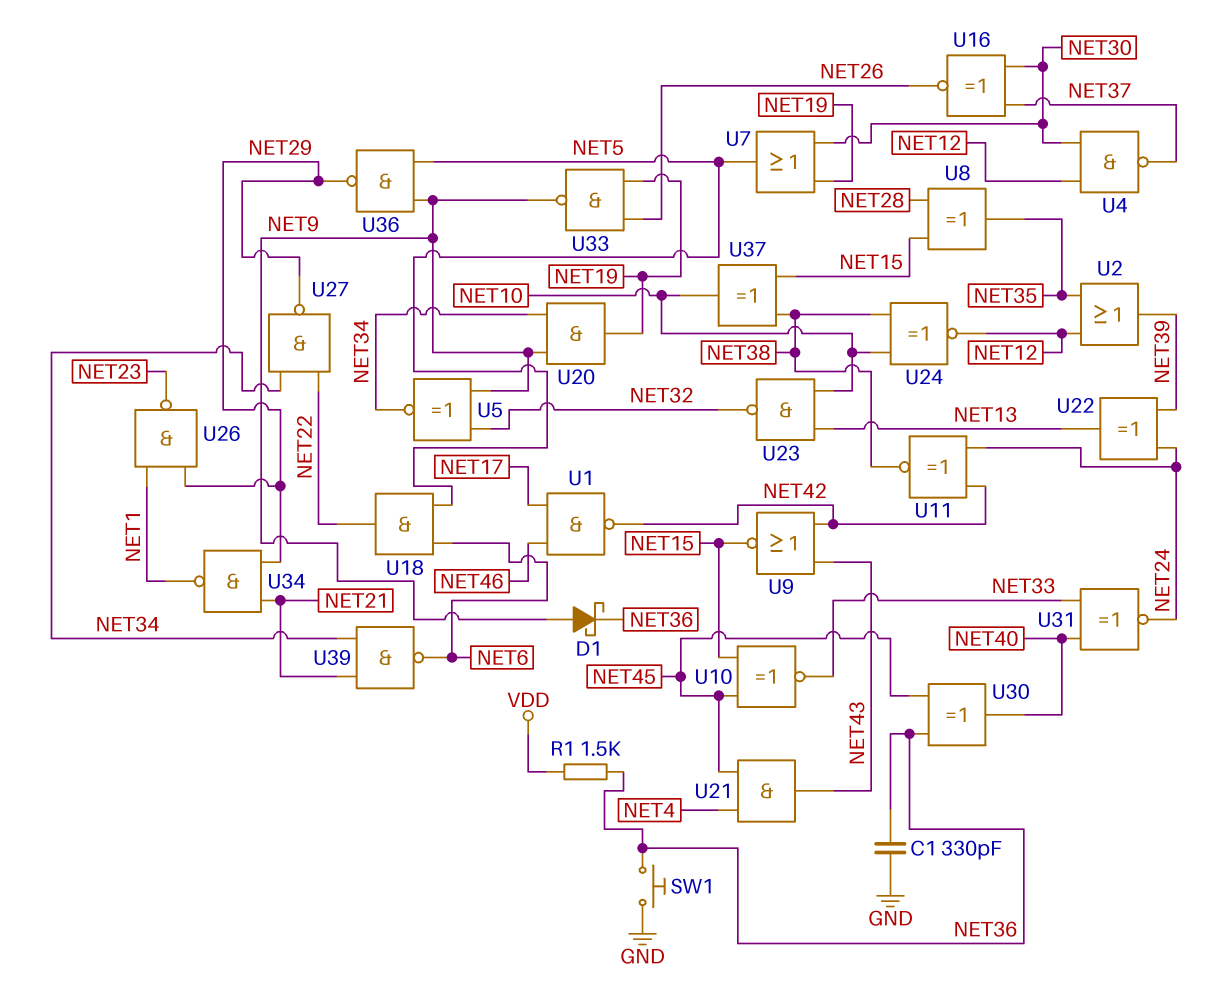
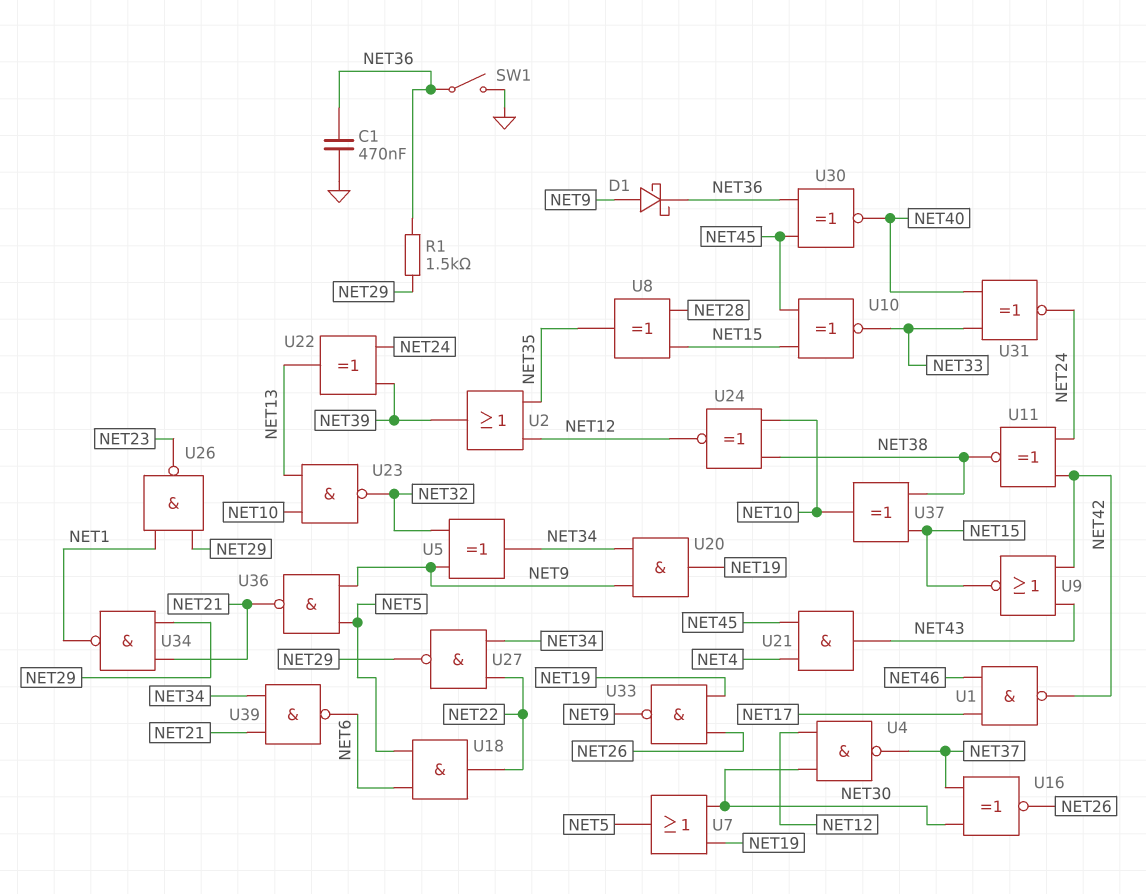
C1: 330pF (GND, NET36) -> 470nF (GND, NET36)
R1: 1.5k (NET36, VDD) -> 1.5k (NET29, NET36)
SW1: button (GND, NET36) -> switch (GND, NET36)
U5: XNOR (in NET9, in NET32, out NET34) -> XOR (in NET9, in NET32, out NET34)
U30: XOR (in NET36, in NET45, out NET40) -> XNOR (in NET36, in NET45, out NET40)
U36: NAND (in NET5, in NET9, out NET29) -> NAND (in NET5, in NET9, out NET21)

